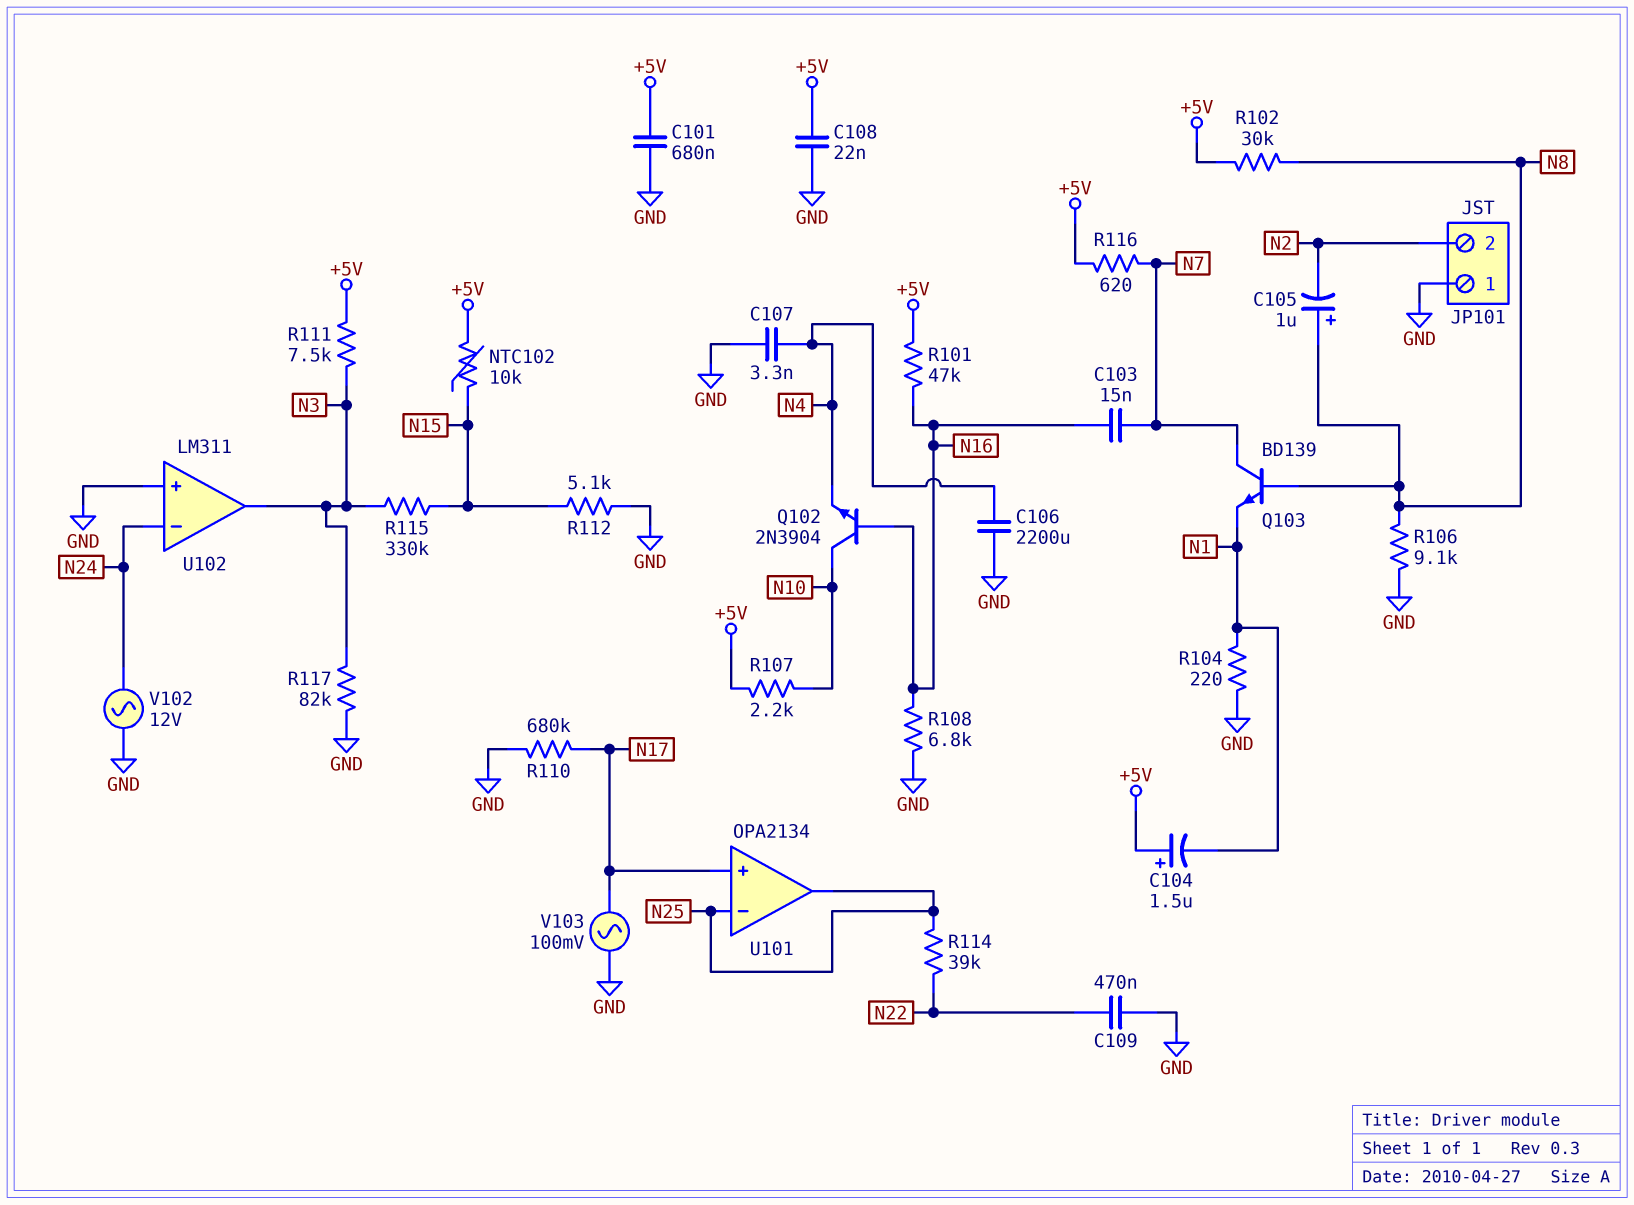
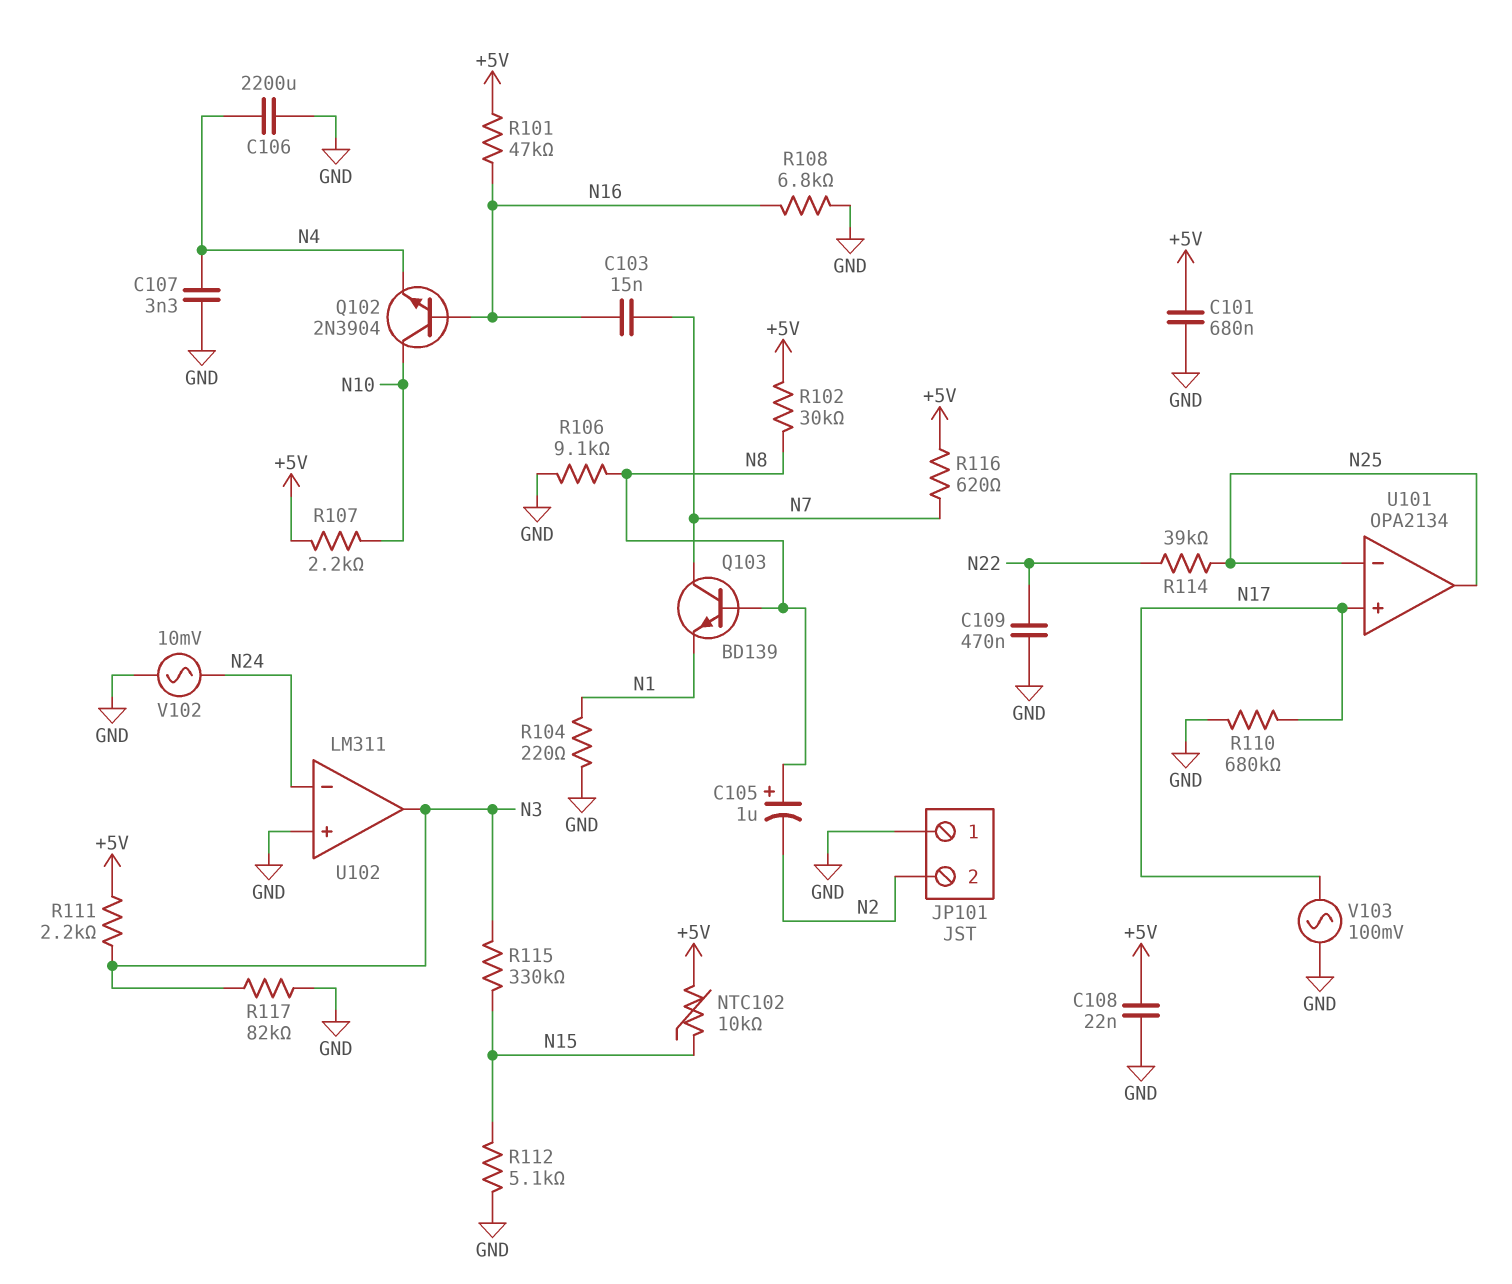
C104: 1.5uF (plus +5V, minus N1) -> none
R111: 7.5k (+5V, N3) -> 2.2k (+5V, N3)
V102: AC 12V (GND, N24) -> AC 10mV (GND, N24)

